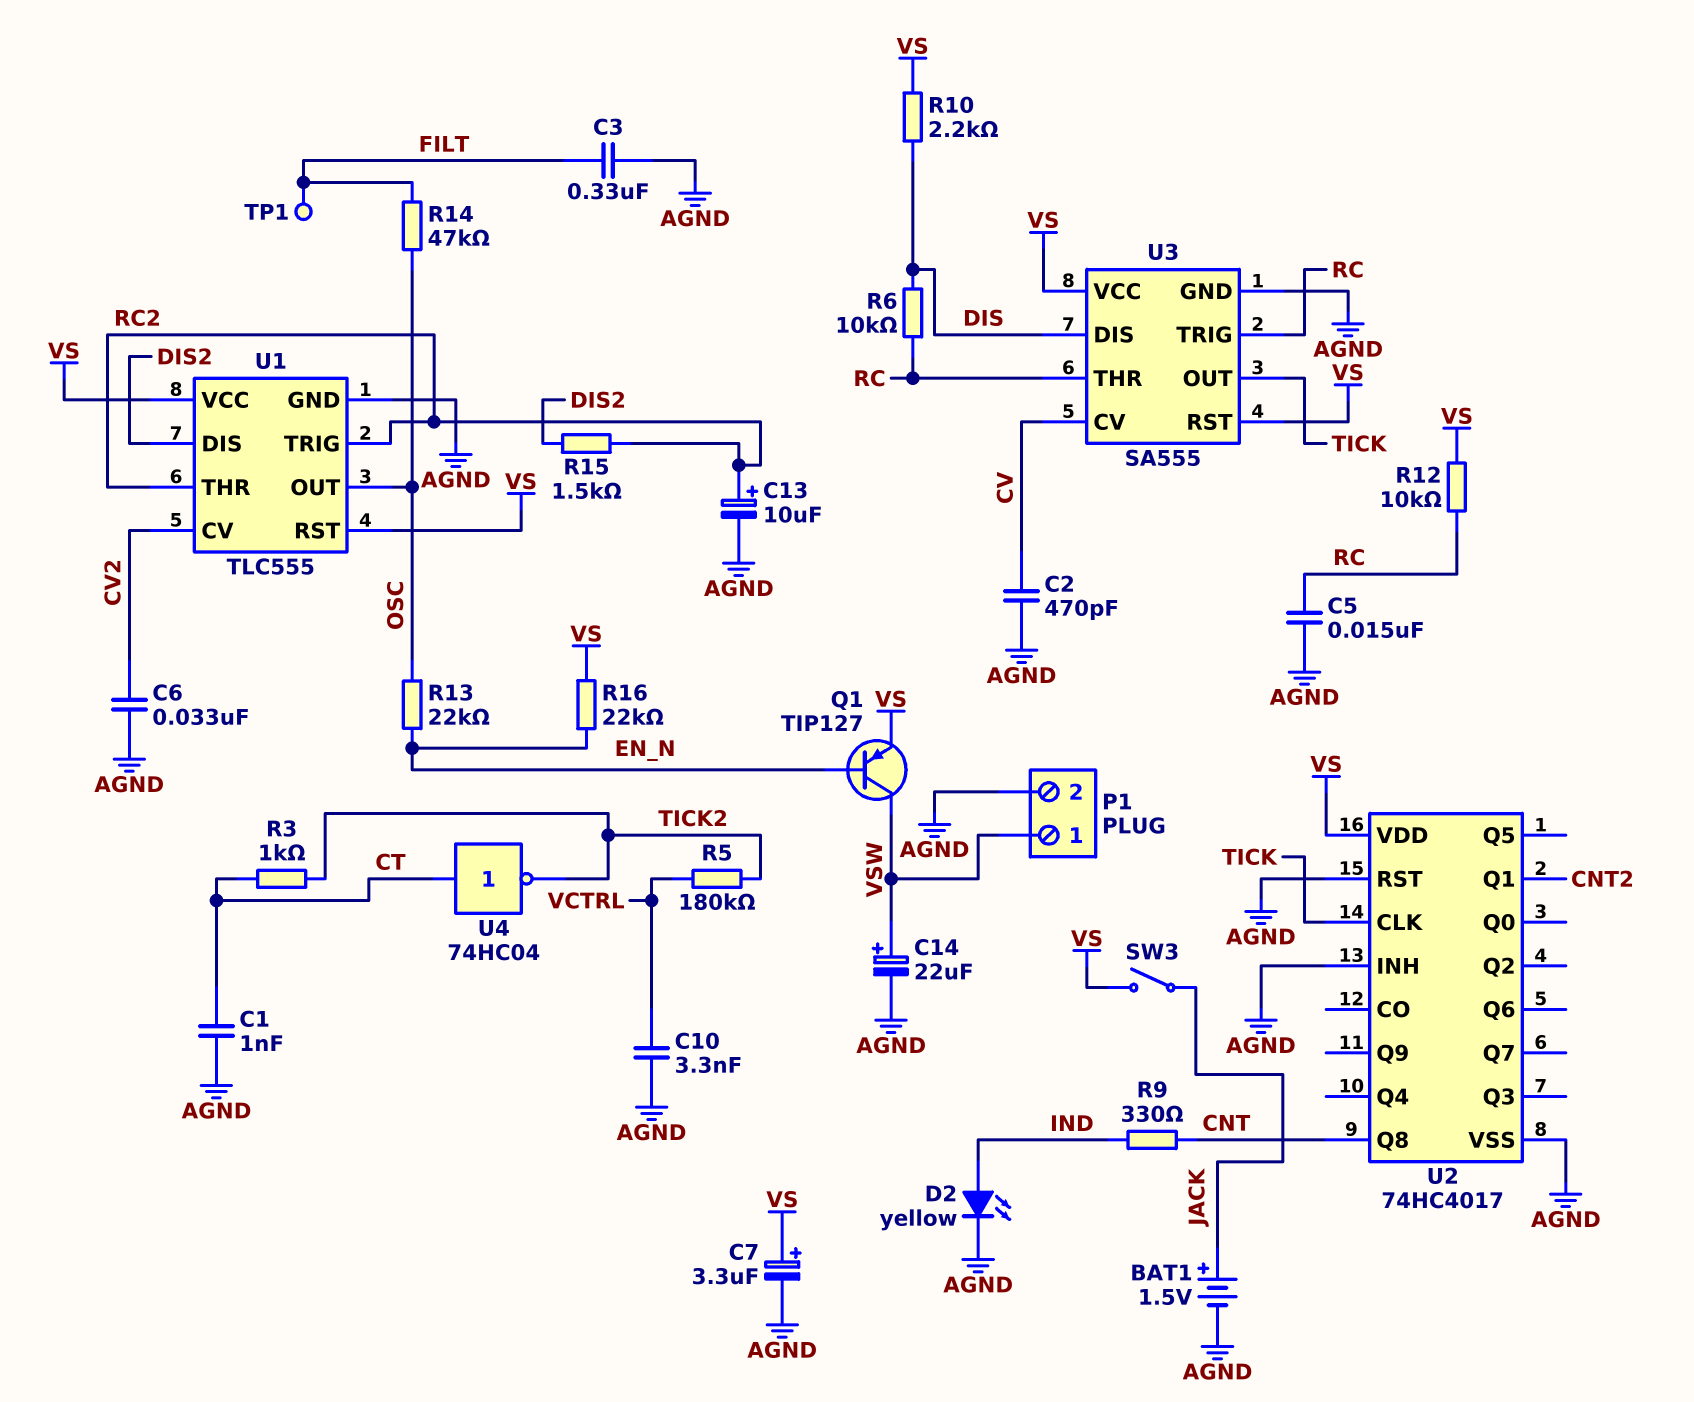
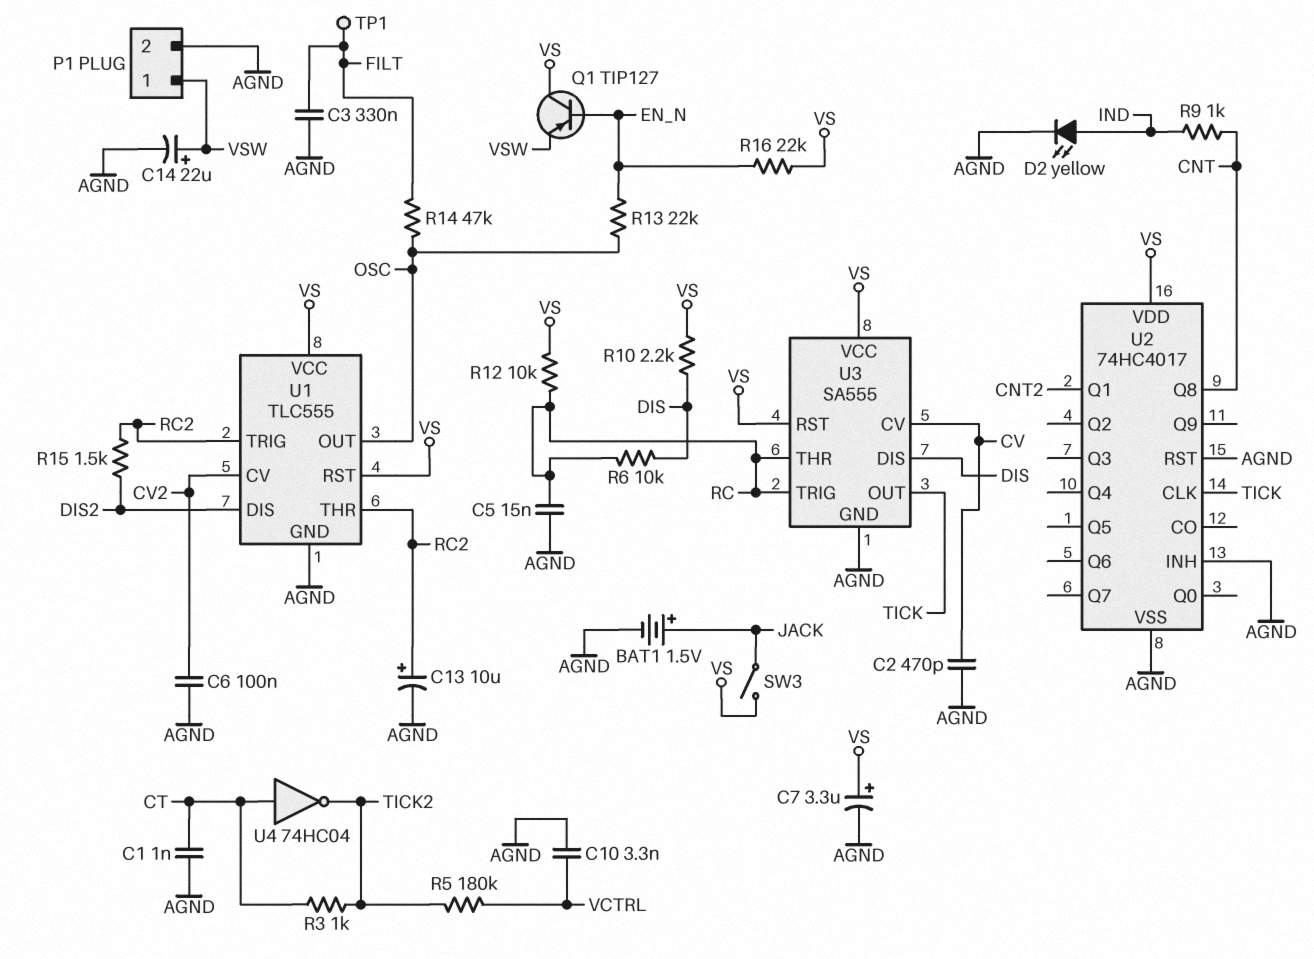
C6: 33nF (AGND, CV2) -> 100nF (AGND, CV2)
Q1: PNP TIP127 (B EN_N, C VSW, E VS) -> PNP TIP127 (B EN_N, C VS, E VSW)
R9: 330 (CNT, IND) -> 1k (CNT, IND)

